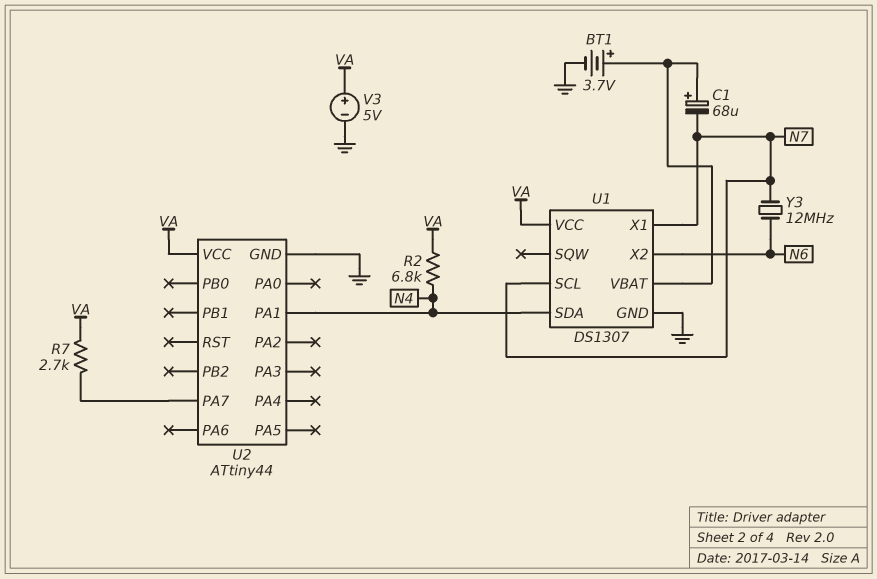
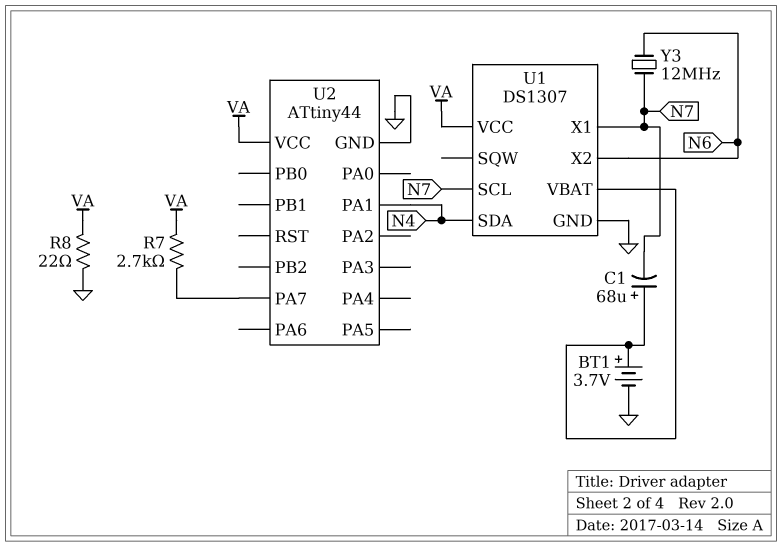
R2: 6.8k (N4, VA) -> none
R8: none -> 22 (GND, VA)
V3: 5V (plus VA, minus GND) -> none

